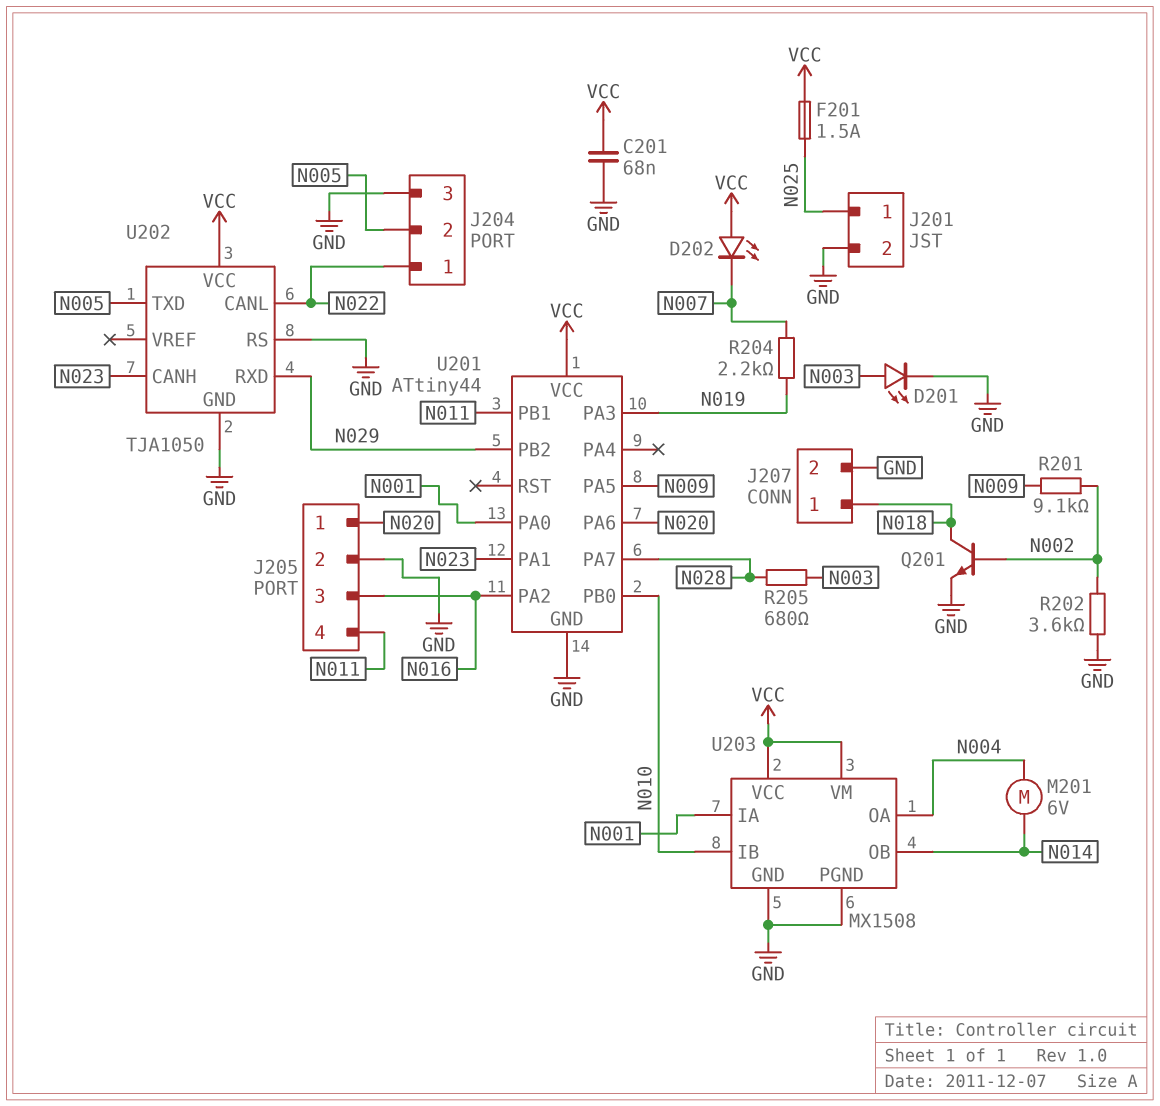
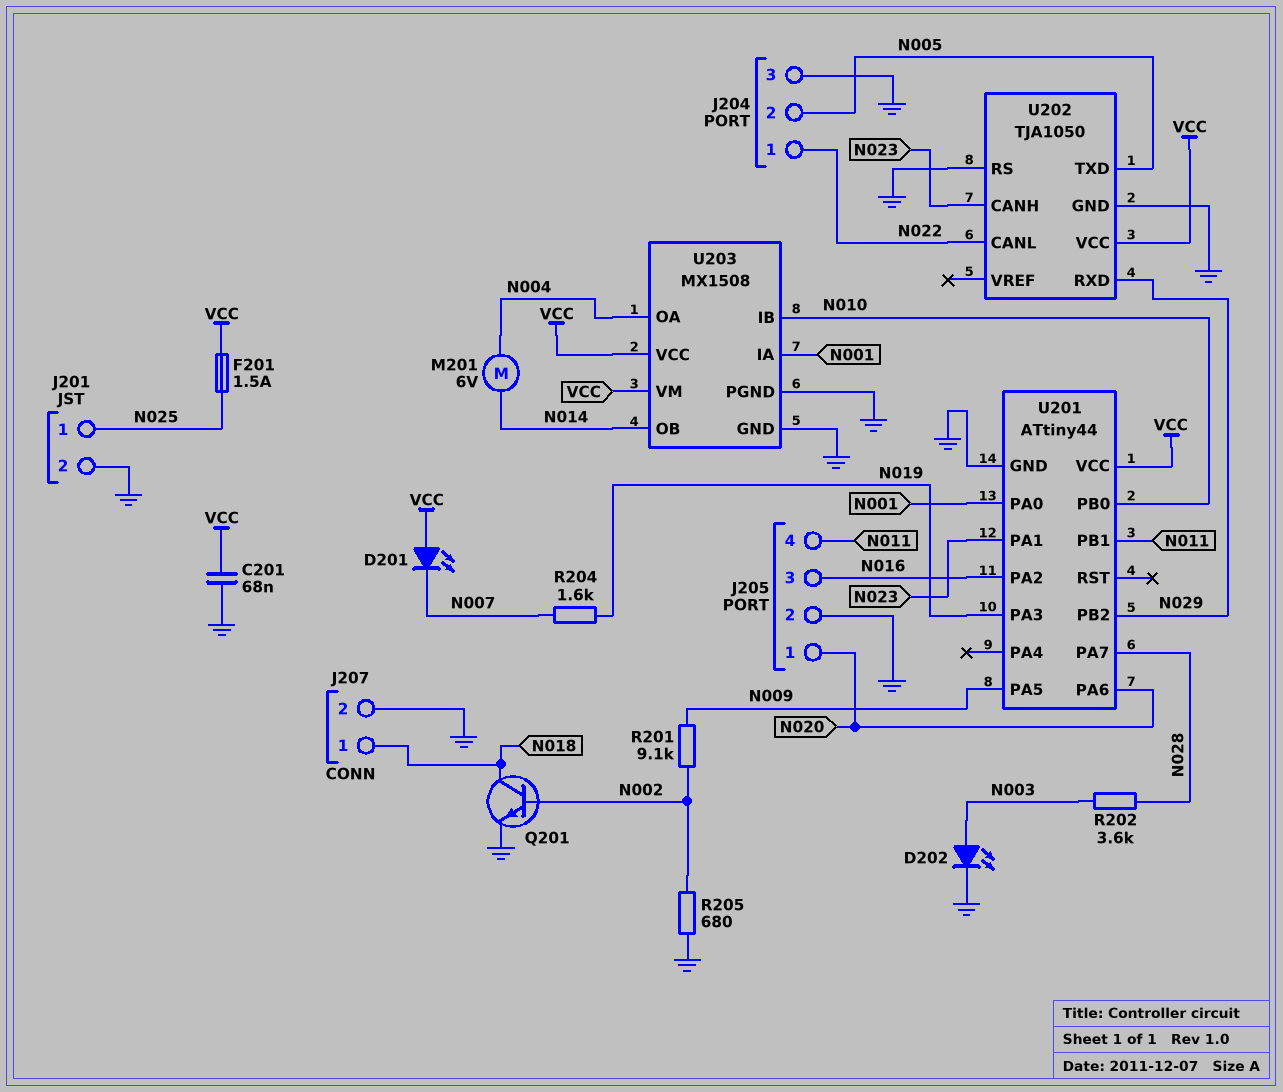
D201: LED (A N003, K GND) -> LED (A VCC, K N007)
D202: LED (A VCC, K N007) -> LED (A N003, K GND)
R202: 3.6k (GND, N002) -> 3.6k (N003, N028)
R204: 2.2k (N007, N019) -> 1.6k (N007, N019)
R205: 680 (N003, N028) -> 680 (GND, N002)

